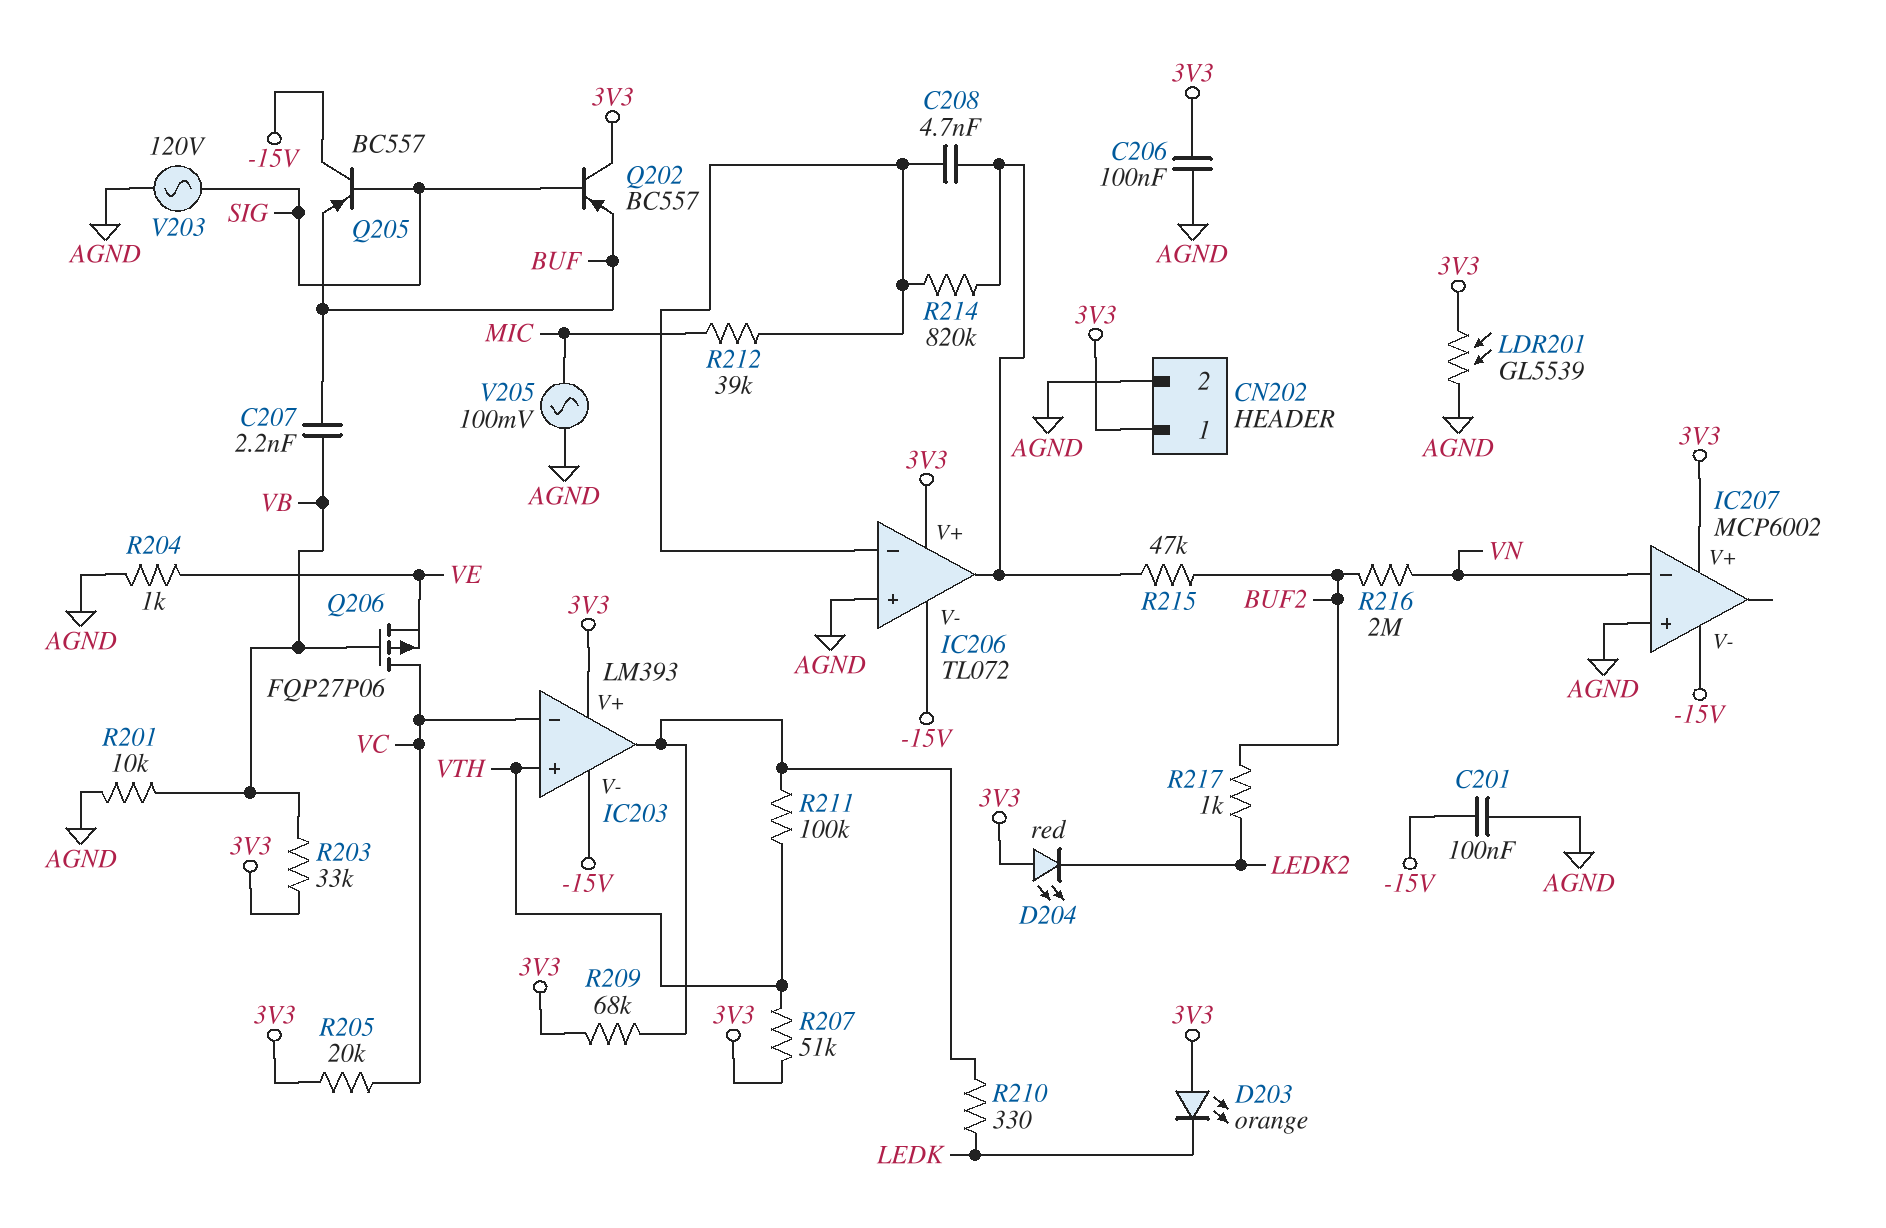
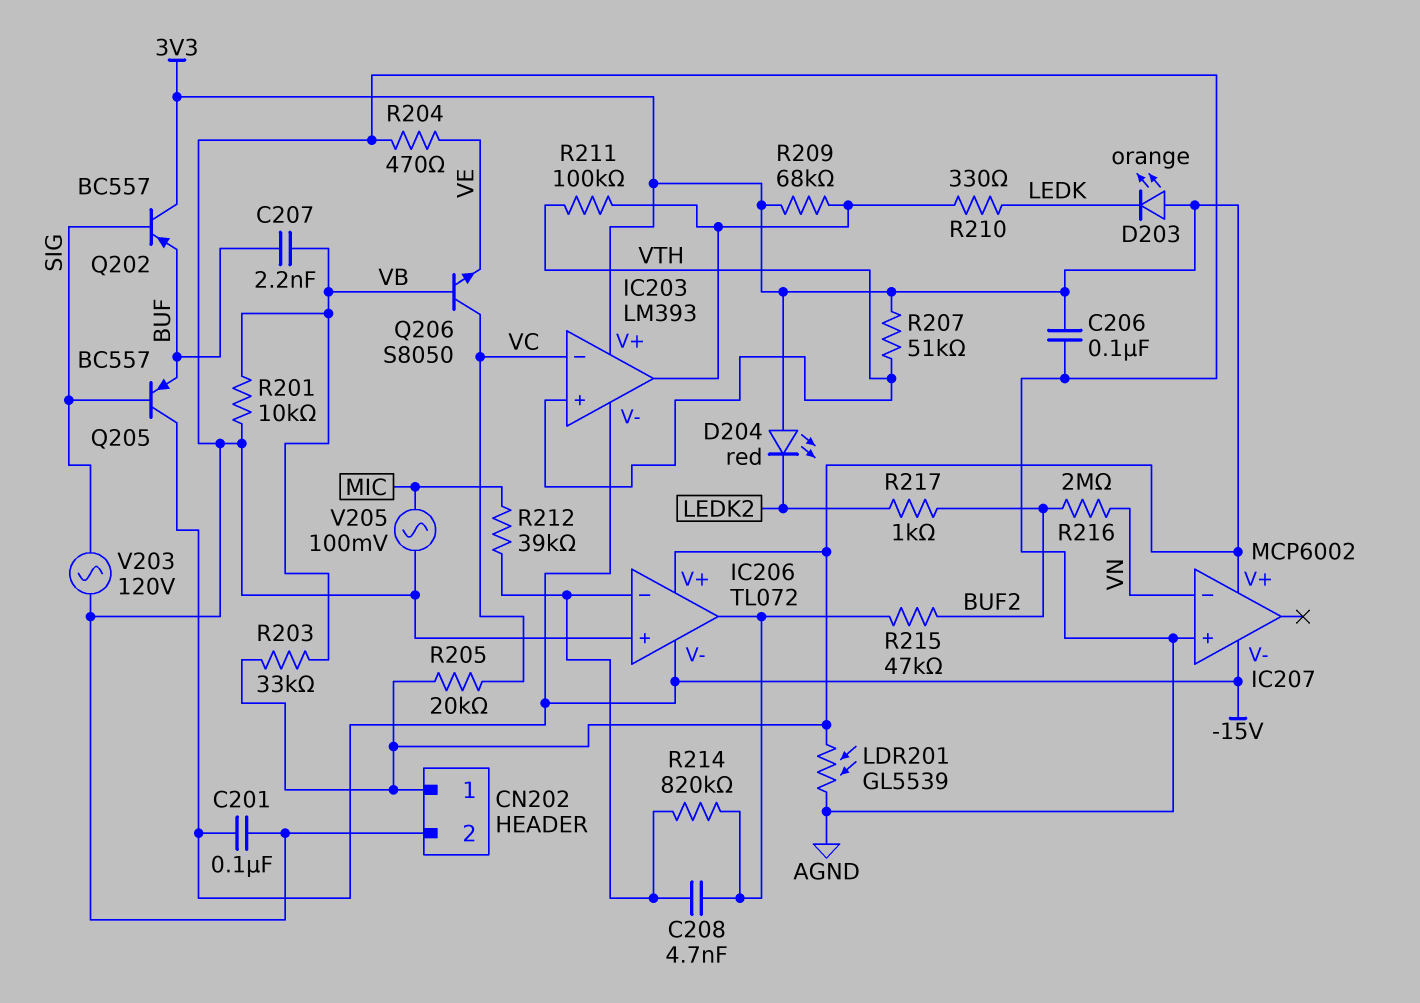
Q206: PMOS FQP27P06 (G VB, D VC, S VE) -> NPN S8050 (B VB, C VC, E VE)
R204: 1k (AGND, VE) -> 470 (AGND, VE)

